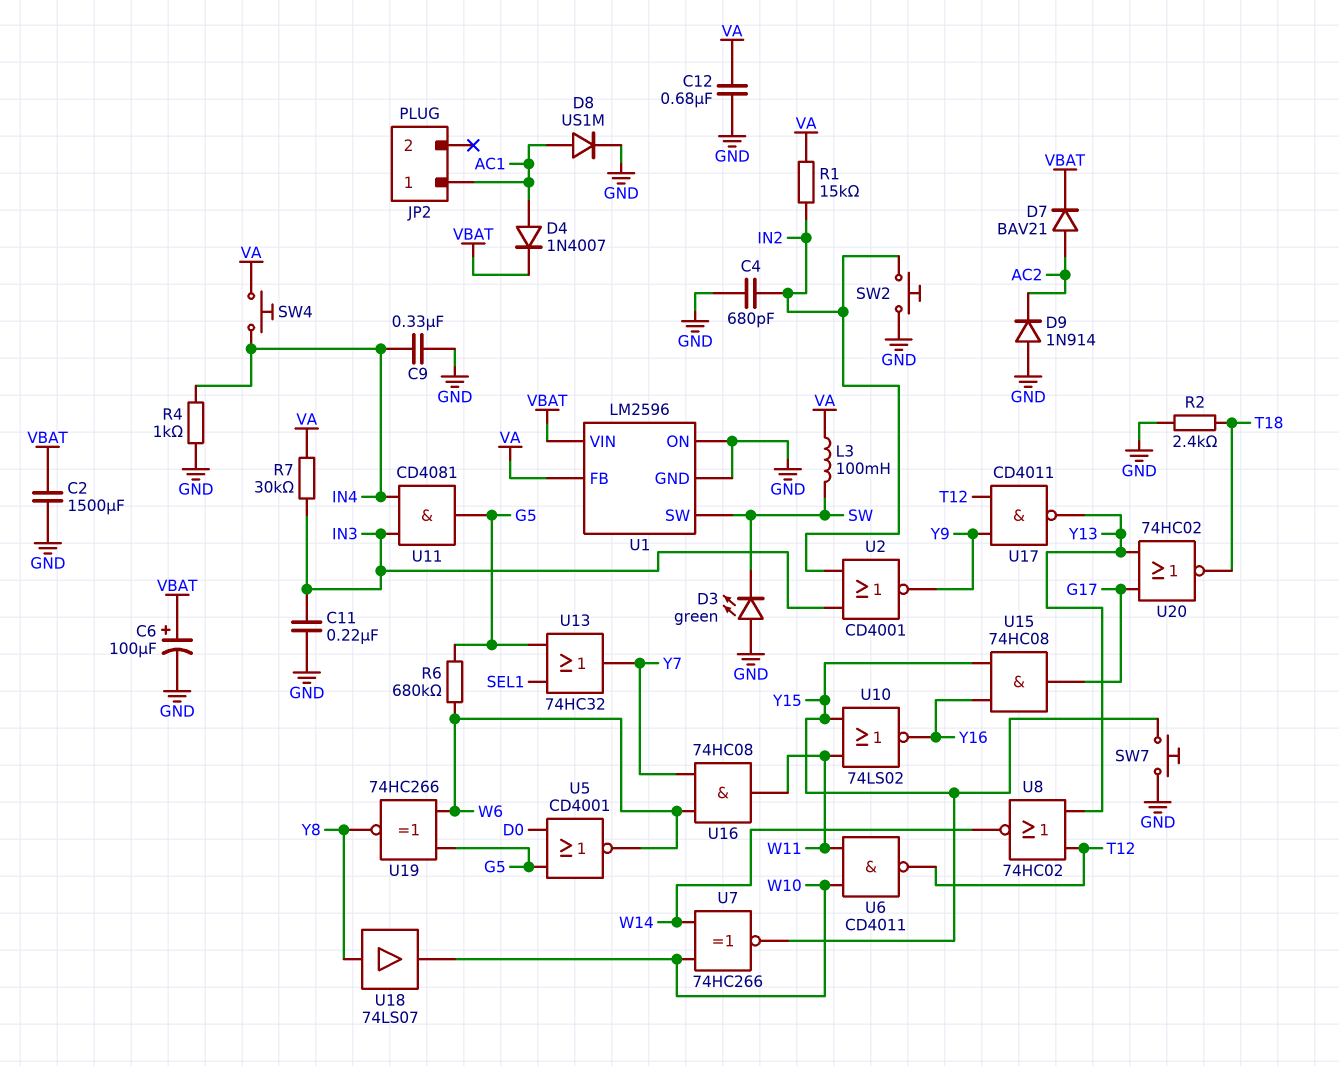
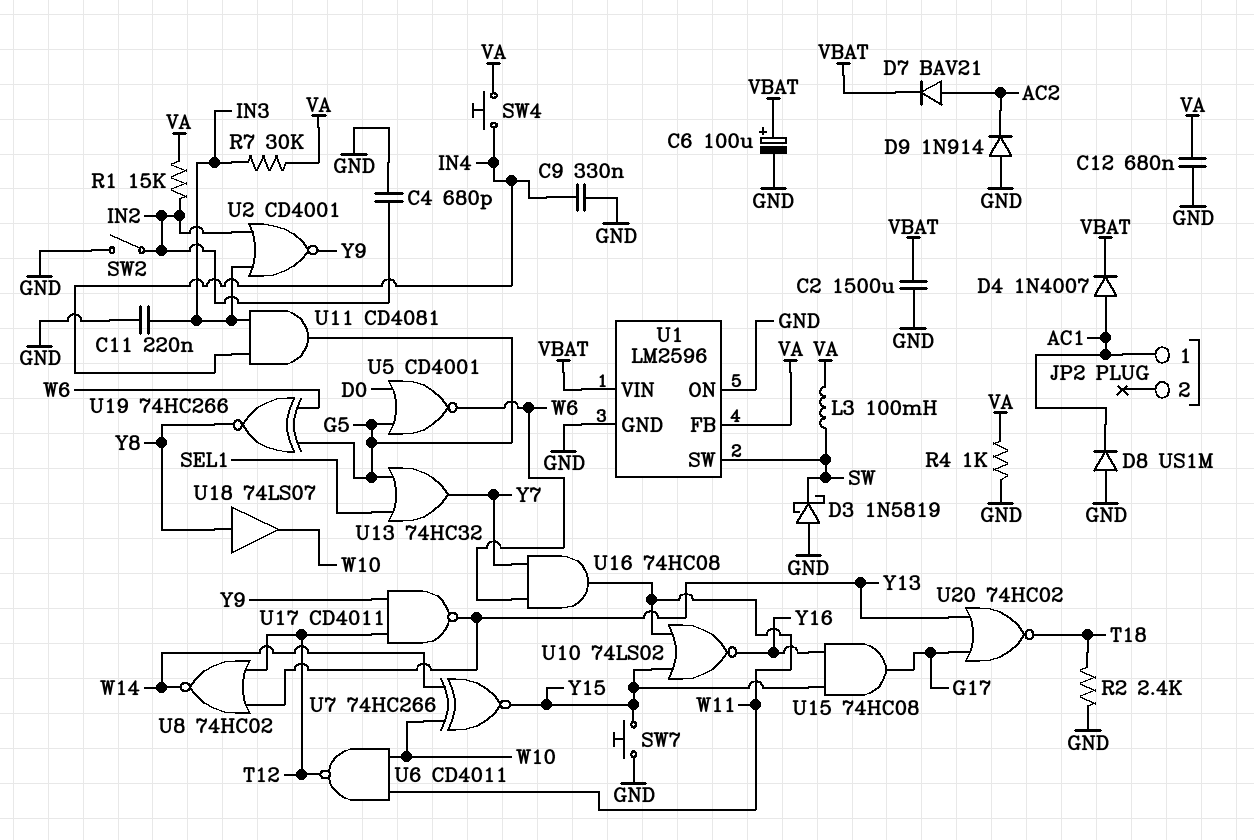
D3: LED green (A GND, K SW) -> schottky 1N5819 (A GND, K SW)
D8: diode US1M (A AC1, K GND) -> diode US1M (A GND, K AC1)
R4: 1k (GND, IN4) -> 1k (GND, VA)
R6: 680k (G5, W6) -> none
SW2: button (GND, IN2) -> switch (GND, IN2)

